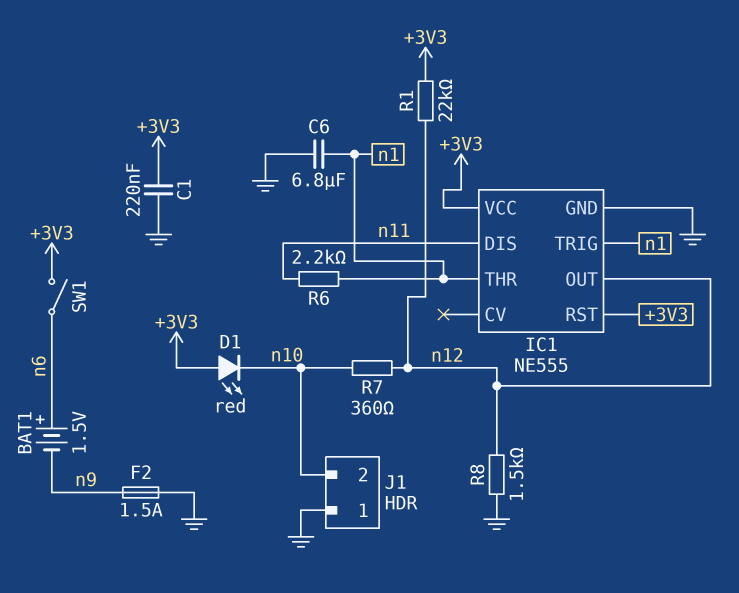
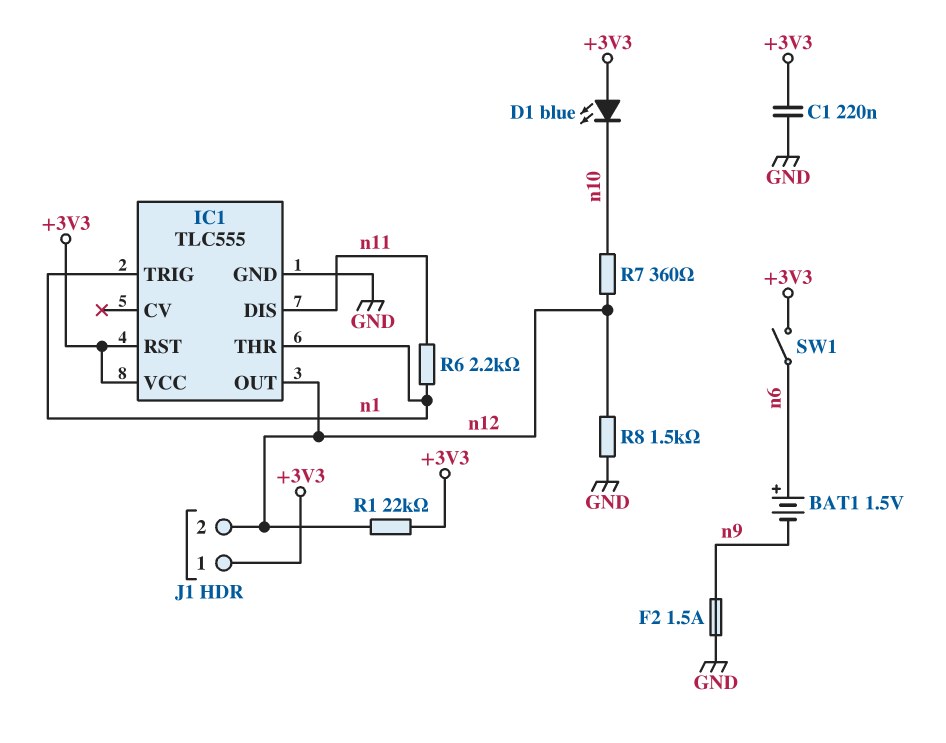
C6: 6.8uF (GND, n1) -> none
D1: LED red (A +3V3, K n10) -> LED blue (A +3V3, K n10)
IC1: NE555 -> TLC555
J1 pin 1: GND -> +3V3
J1 pin 2: n10 -> n12

